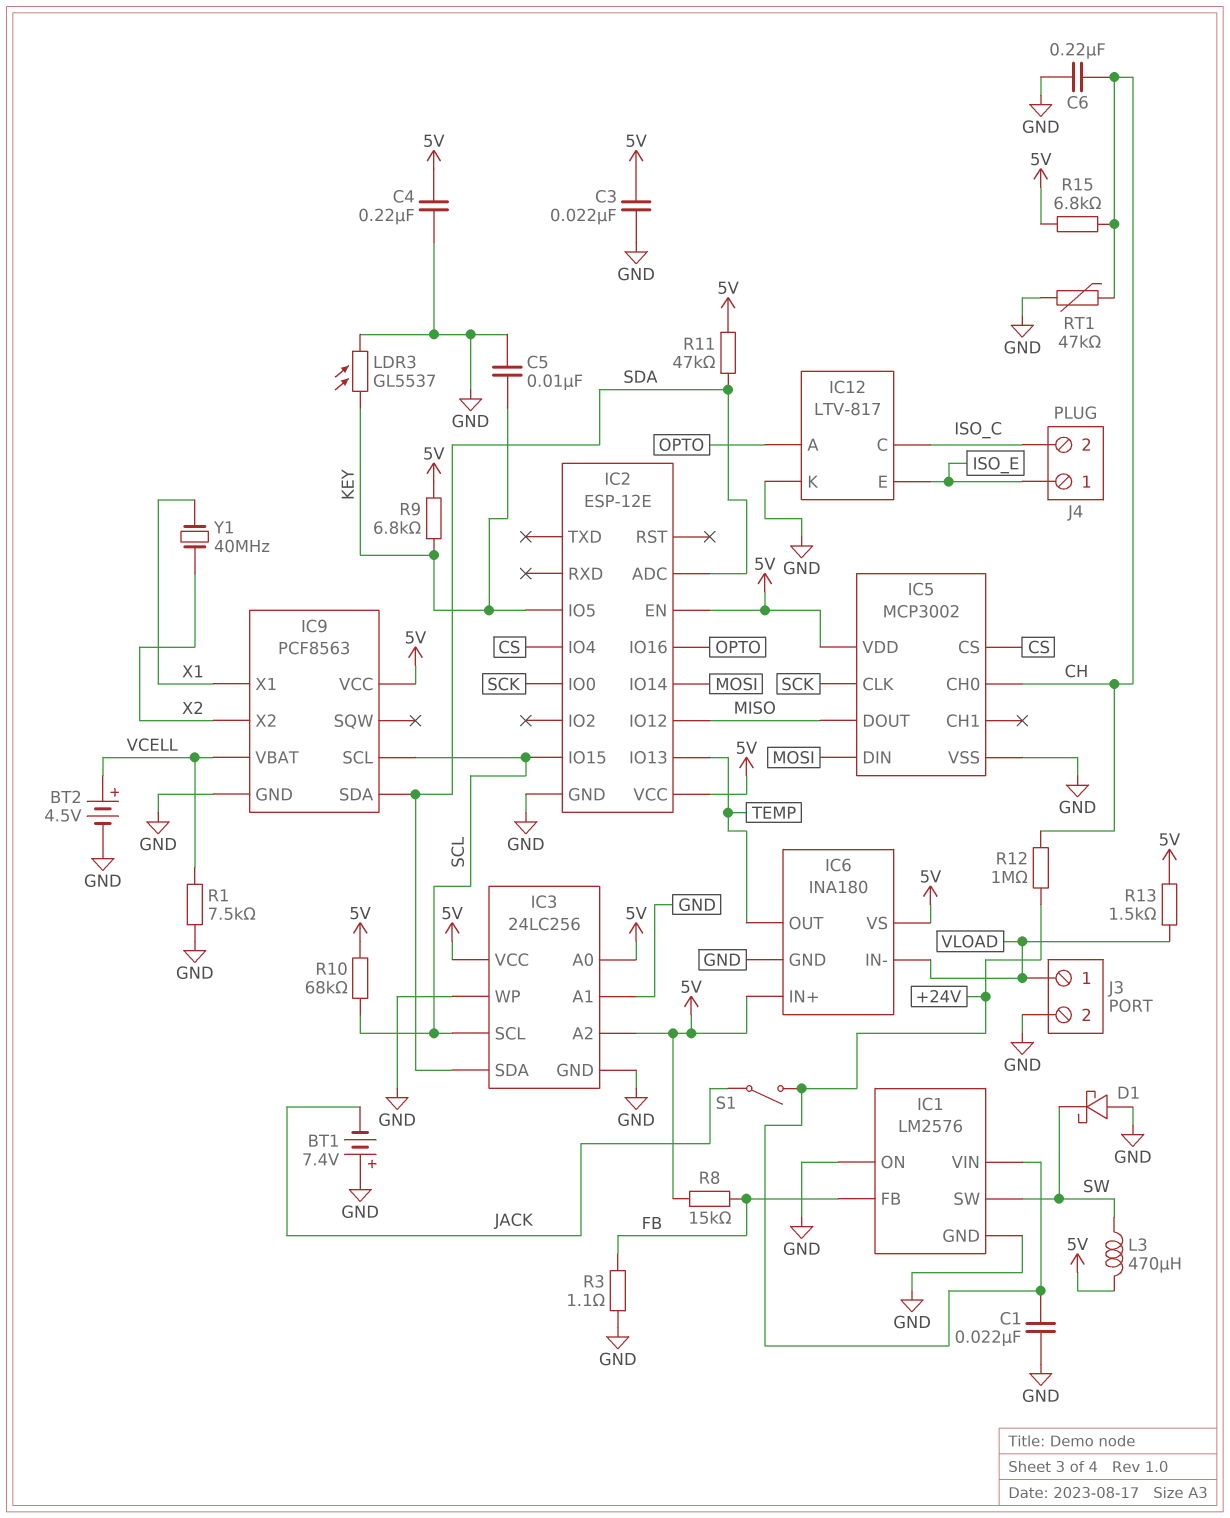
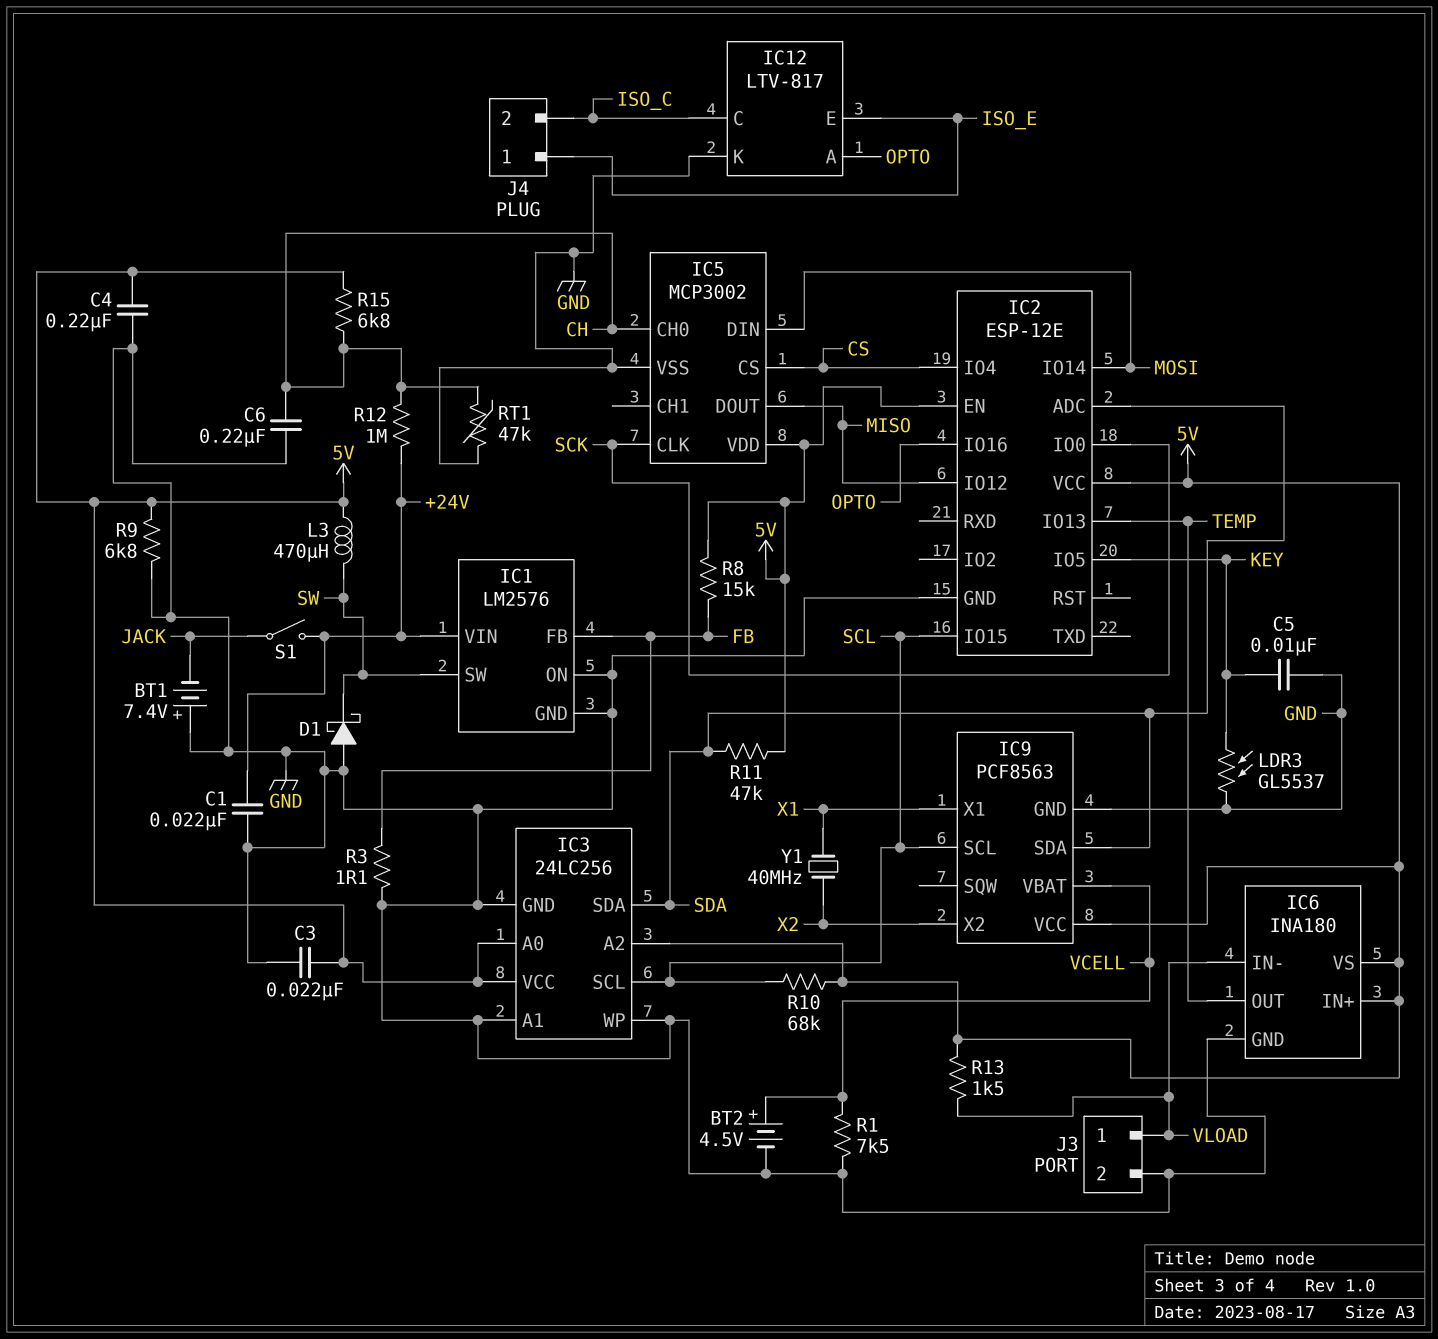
R9: 6.8k (5V, KEY) -> 6.8k (5V, GND)

